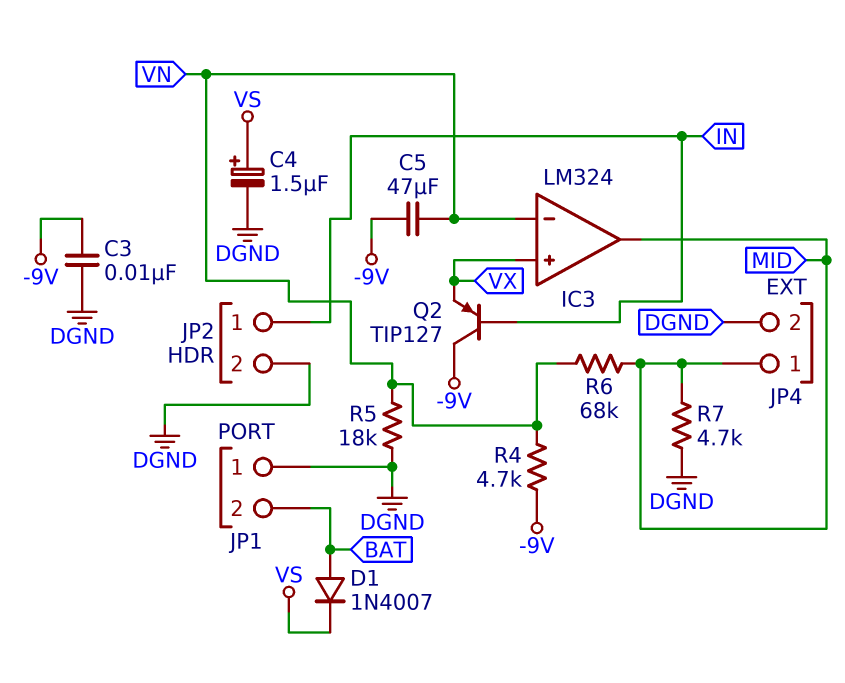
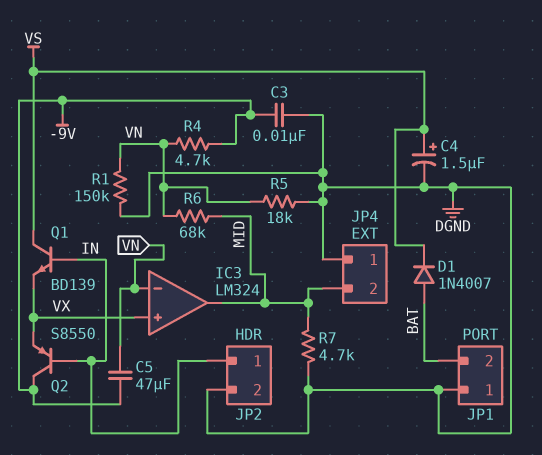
JP4 pin 1: MID -> DGND
JP4 pin 2: DGND -> MID
Q1: none -> NPN BD139 (B IN, C VS, E VX)
Q2: PNP TIP127 (B IN, C -9V, E VX) -> PNP S8550 (B IN, C -9V, E VX)
R1: none -> 150k (DGND, VN)

